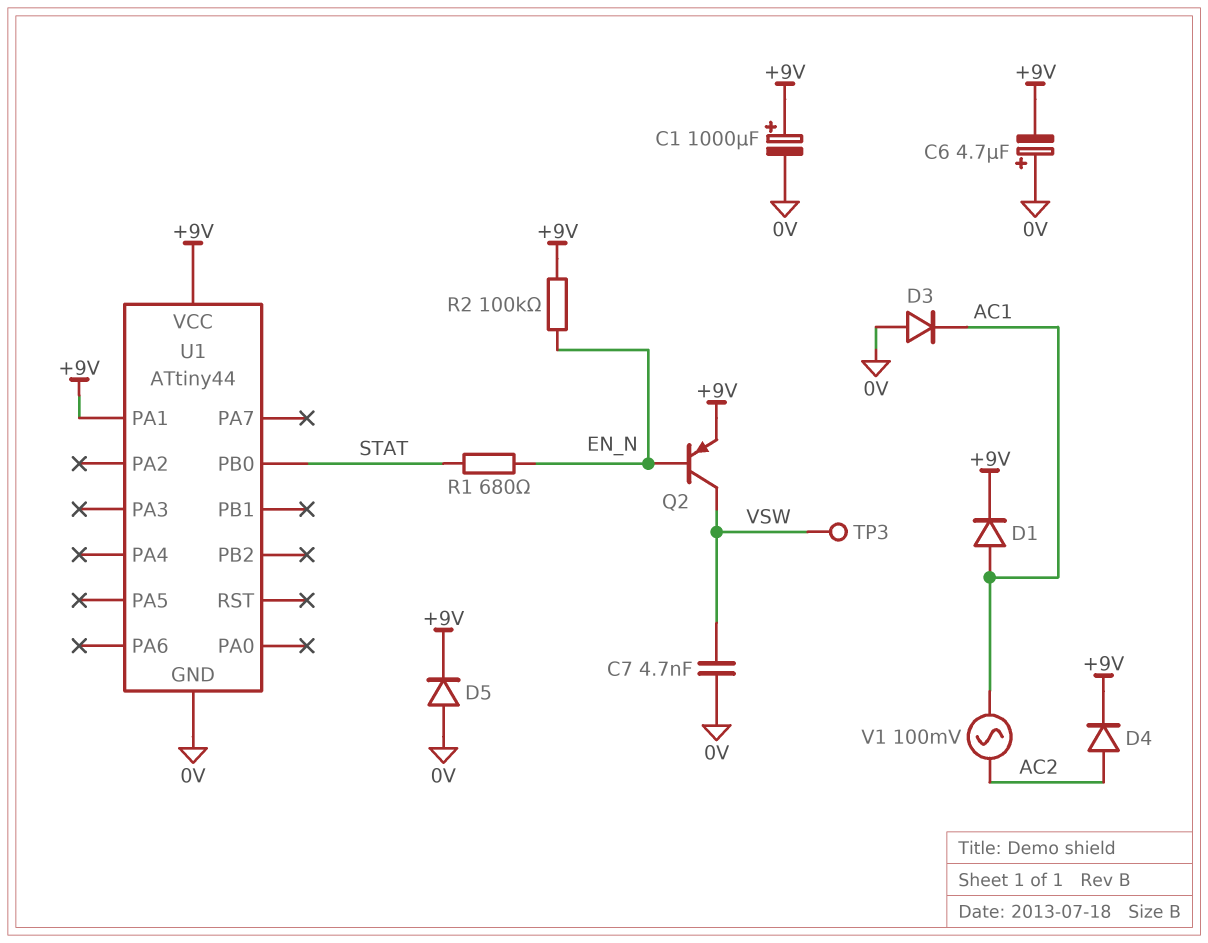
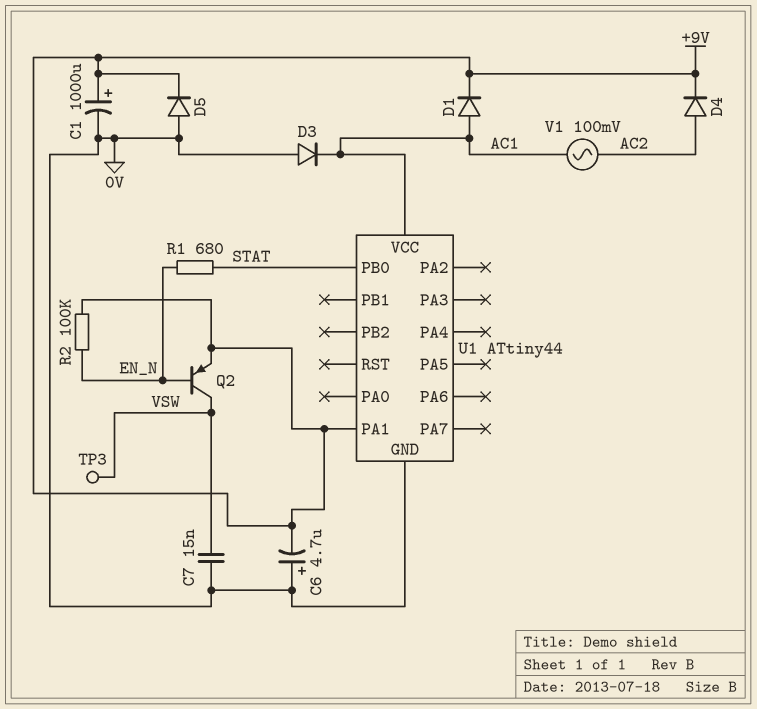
C7: 4.7nF (0V, VSW) -> 15nF (0V, VSW)
U1 pin VCC: +9V -> AC1

